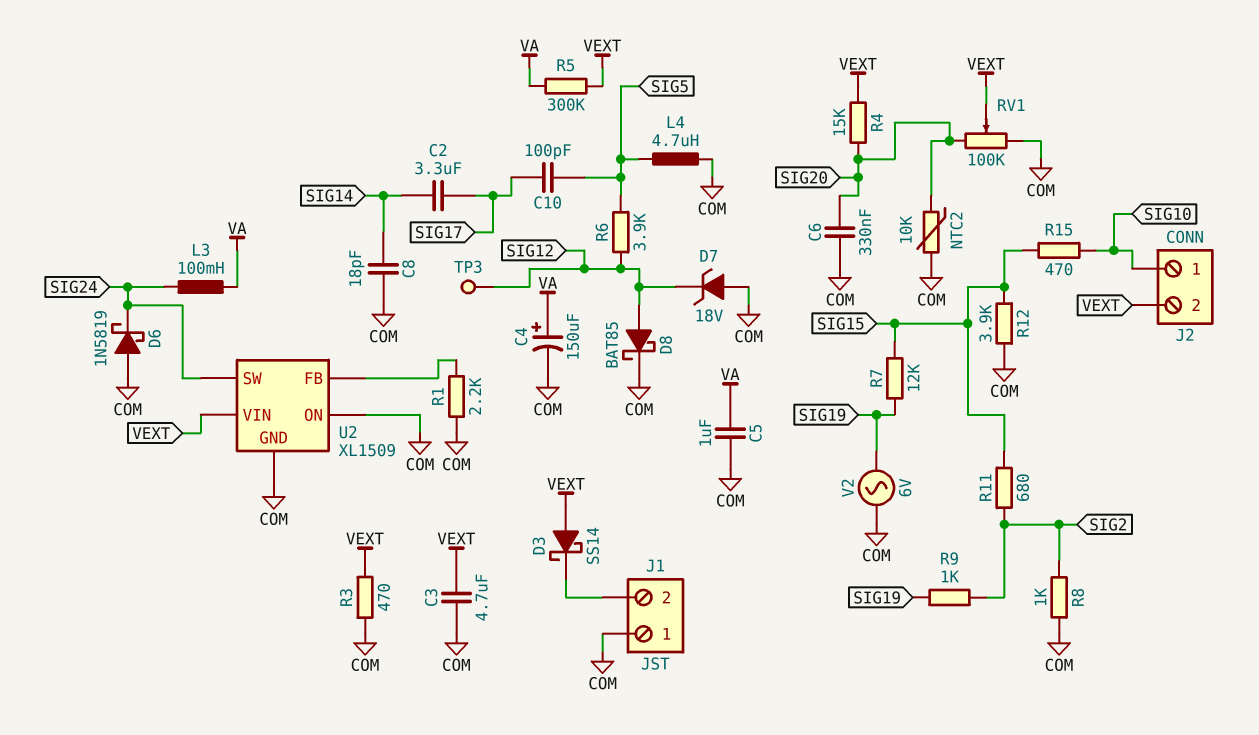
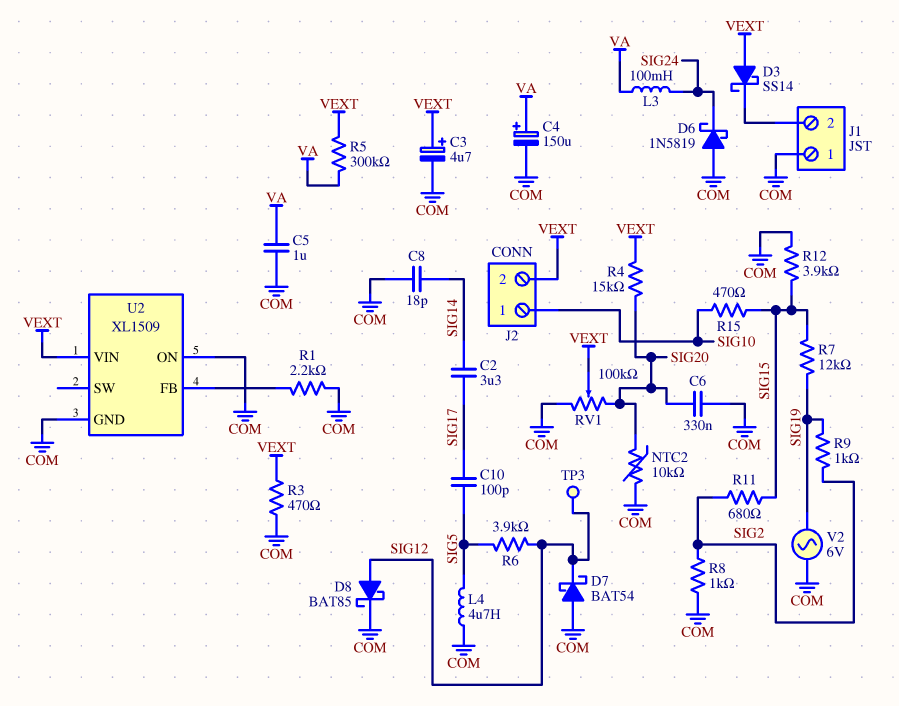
C3: 4.7uF (COM, VEXT) -> 4.7uF (plus VEXT, minus COM)
D7: zener 18V (A COM, K SIG12) -> schottky BAT54 (A COM, K SIG12)
U2 pin SW: SIG24 -> none

